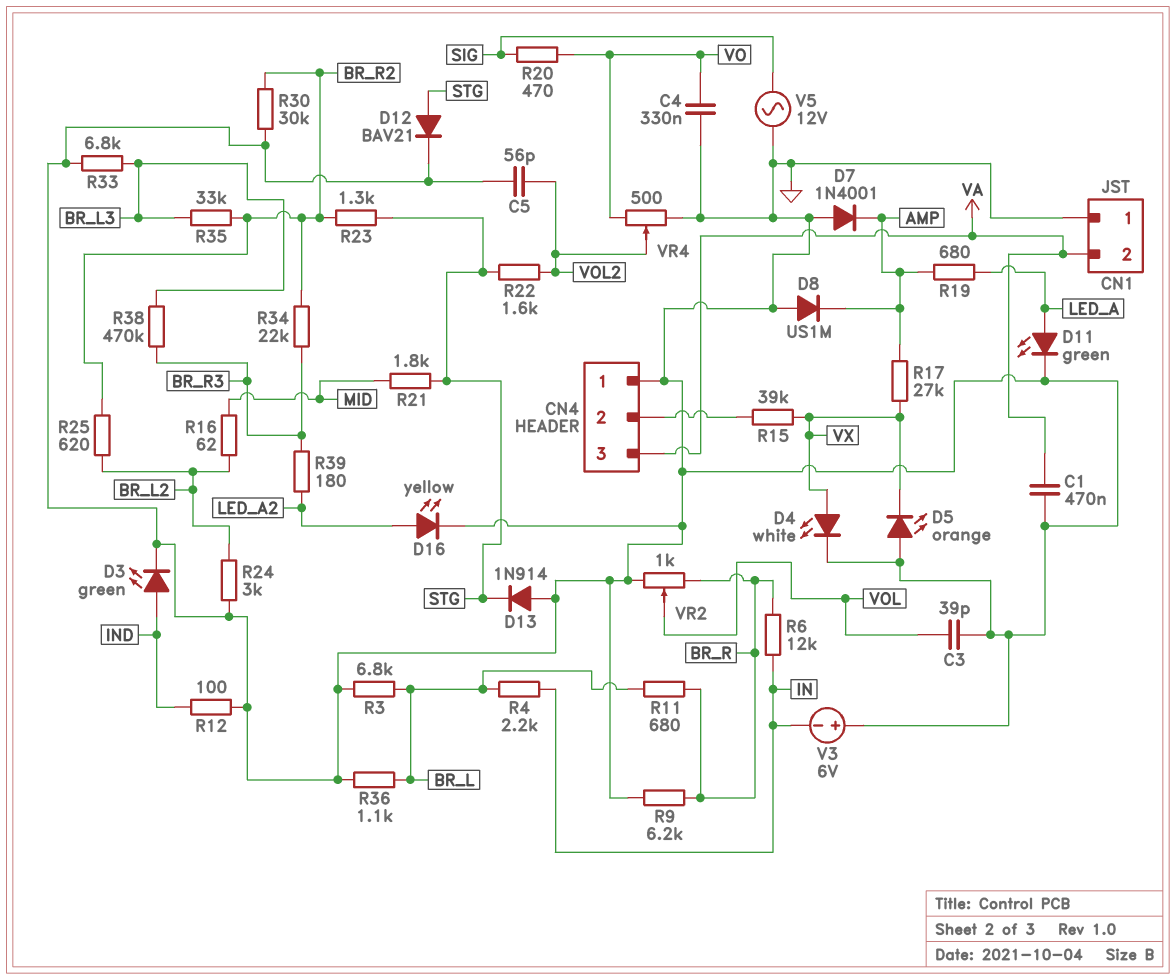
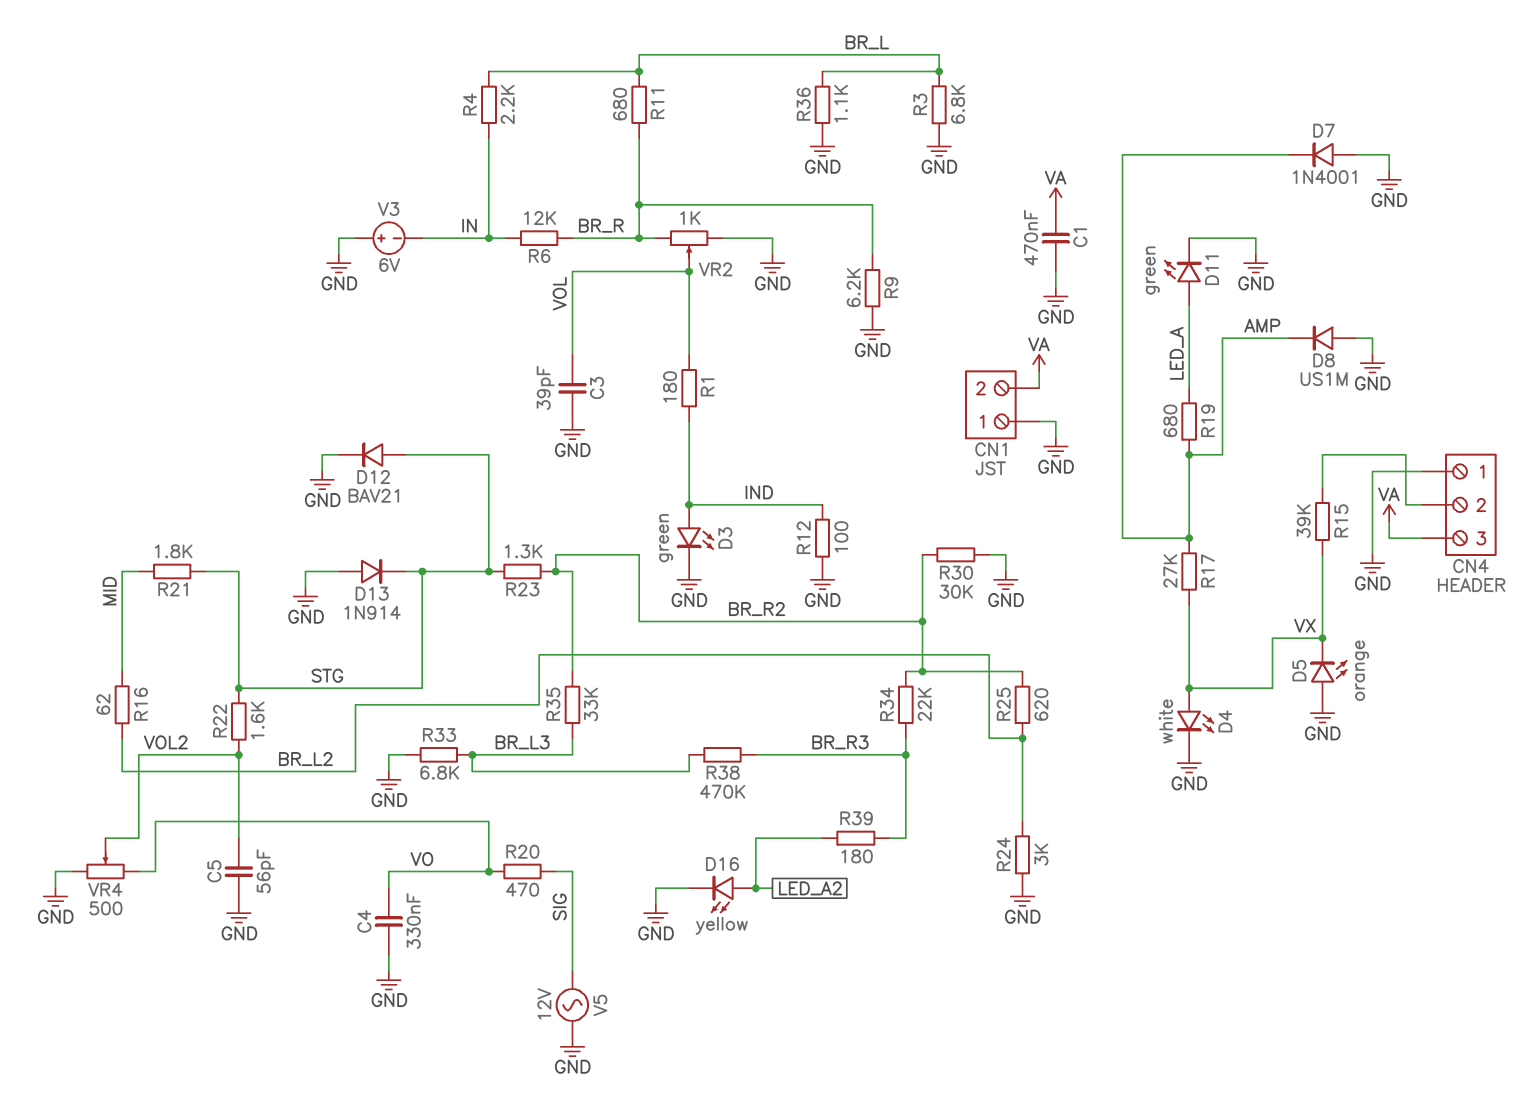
R1: none -> 180 (IND, VOL)

